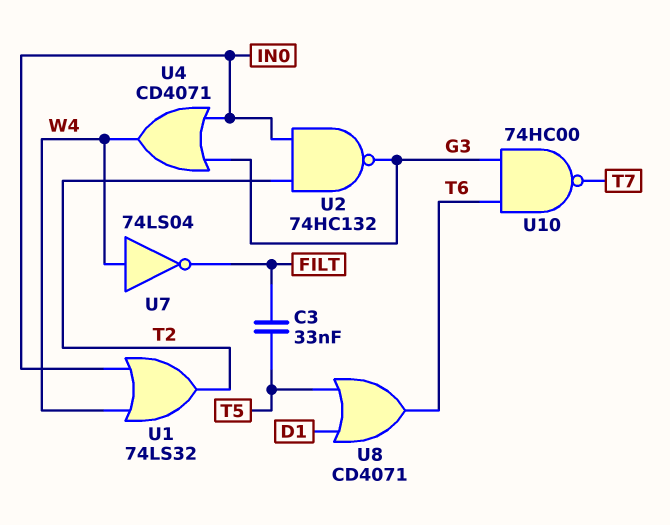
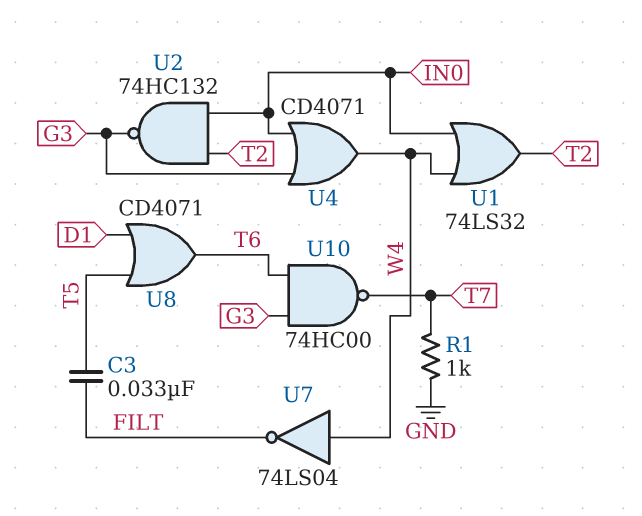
R1: none -> 1k (GND, T7)

